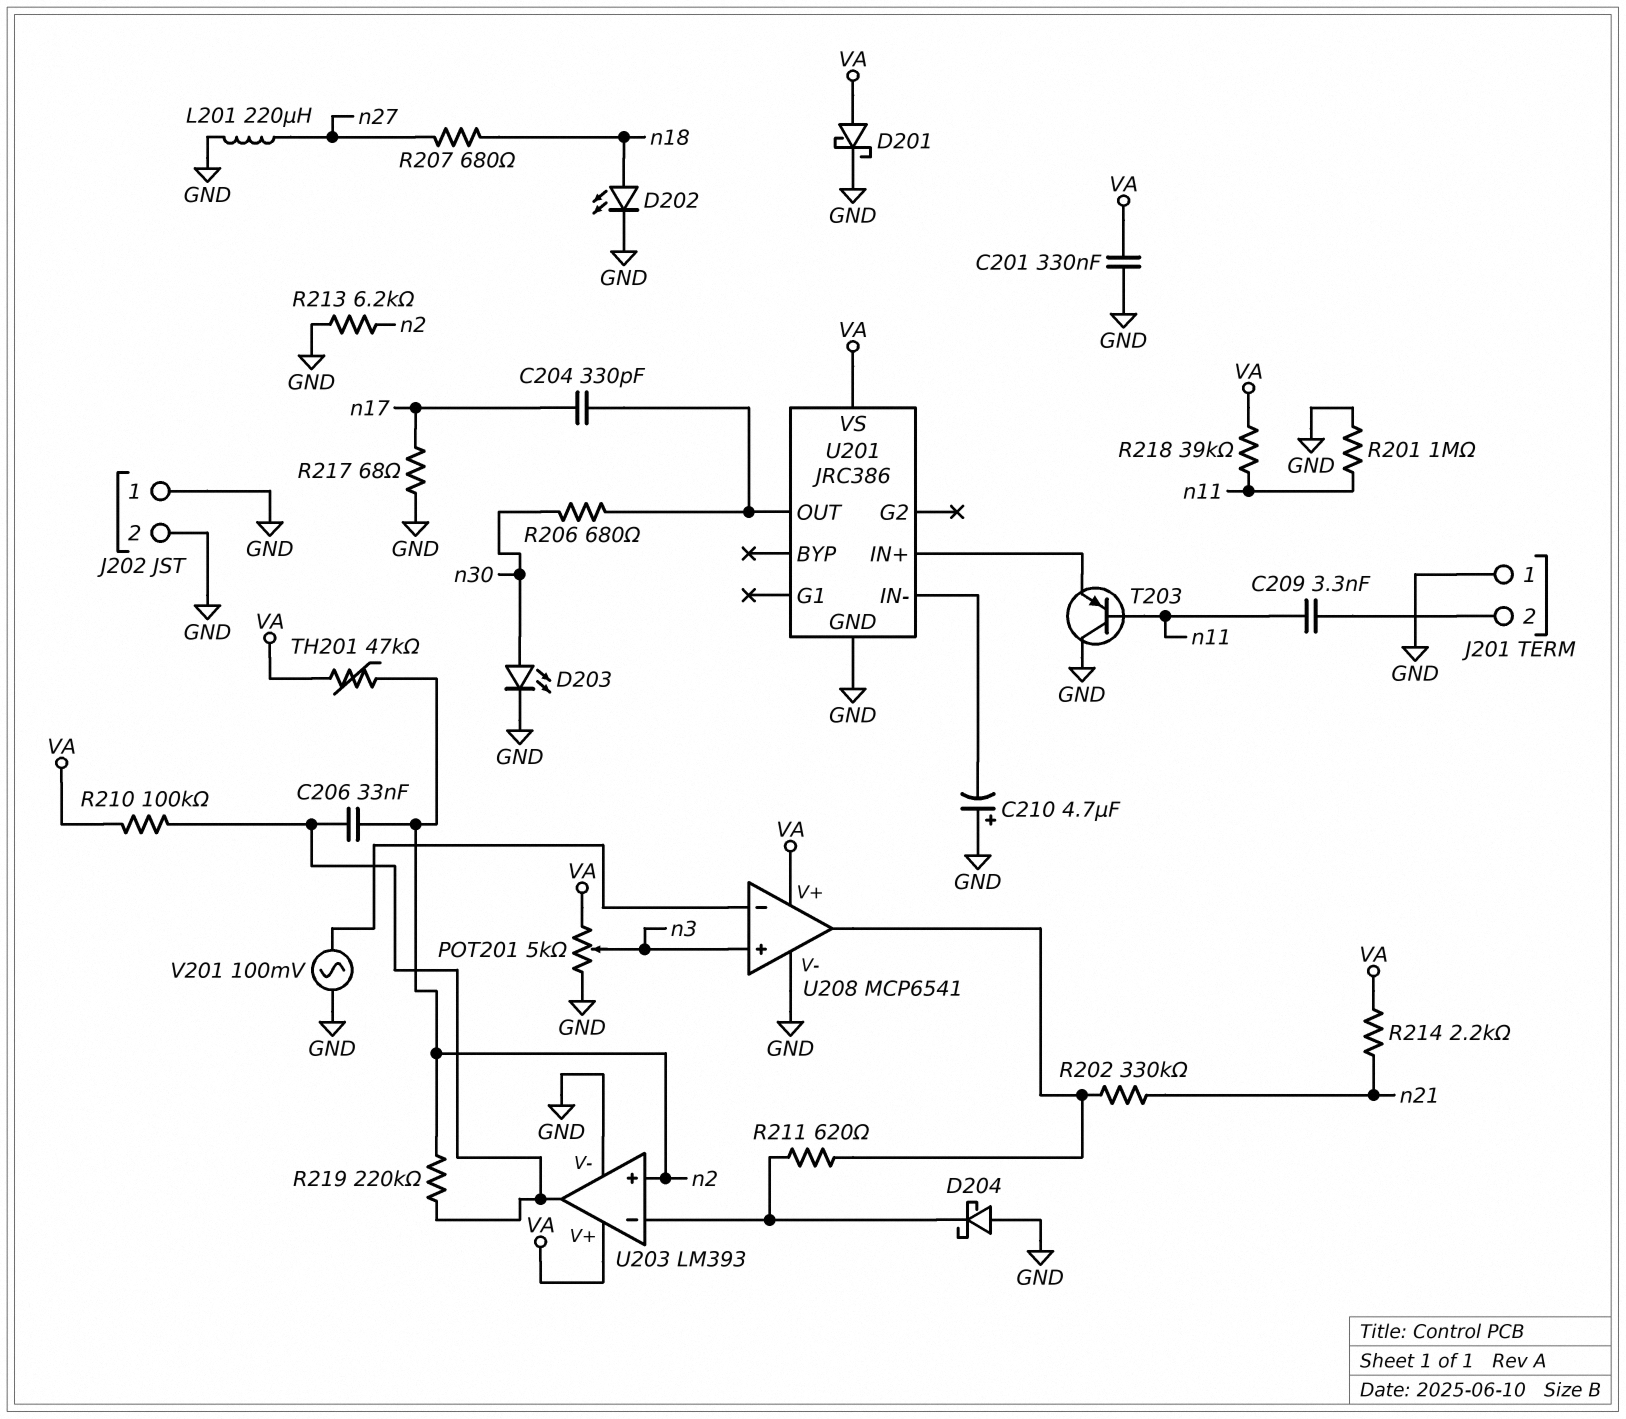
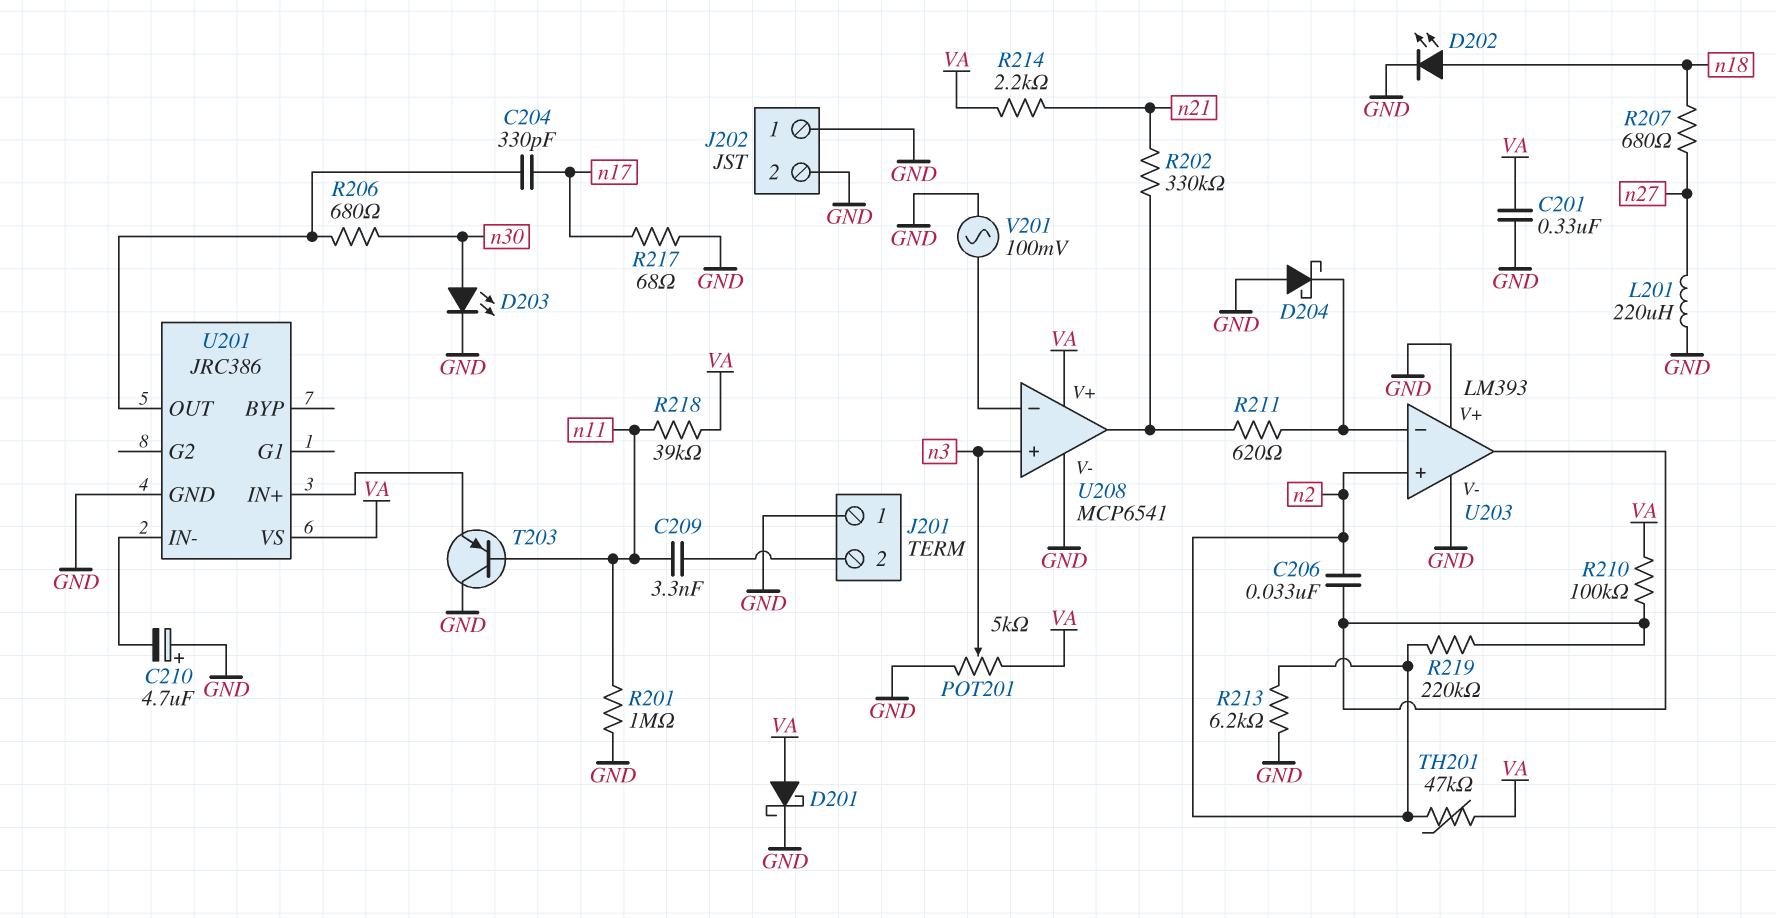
U203 pin V+: VA -> GND

